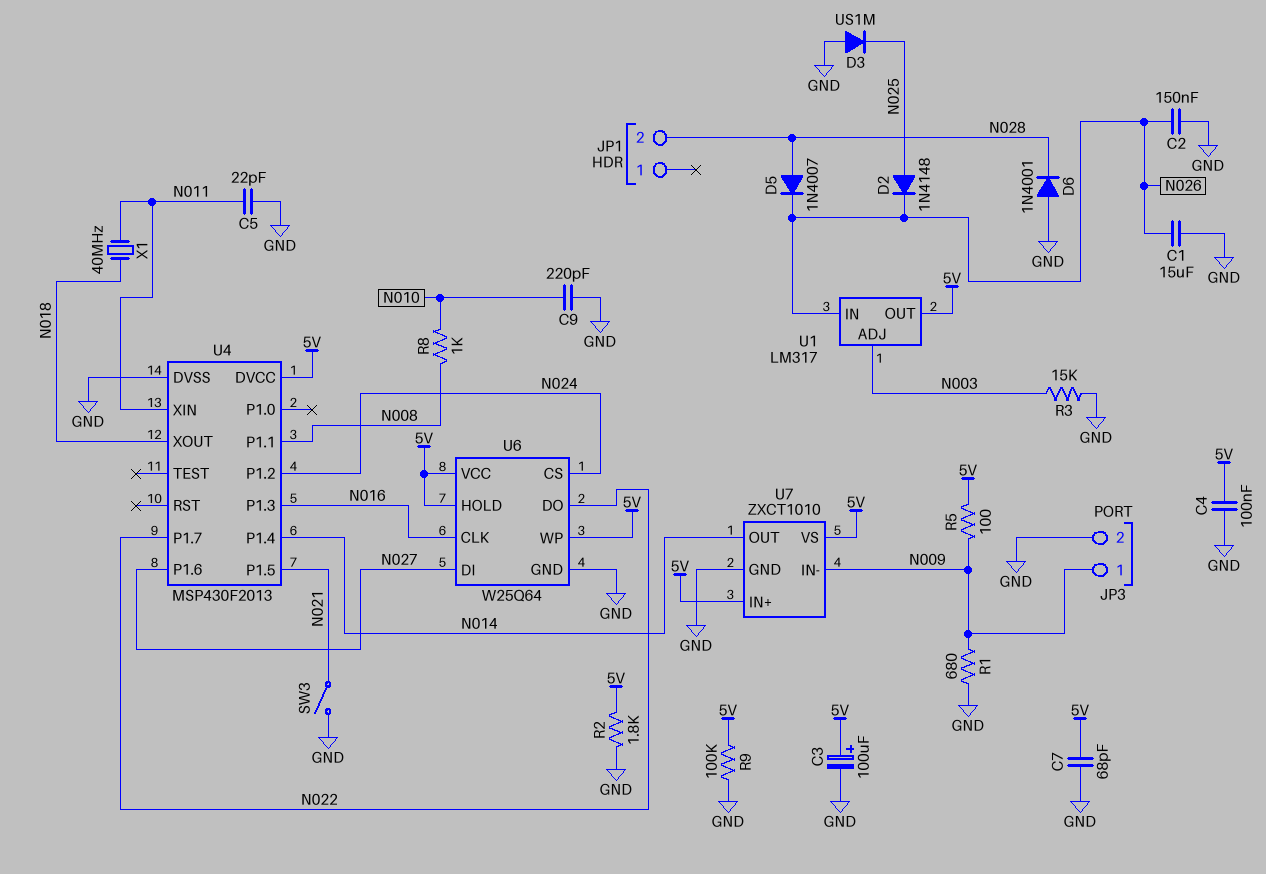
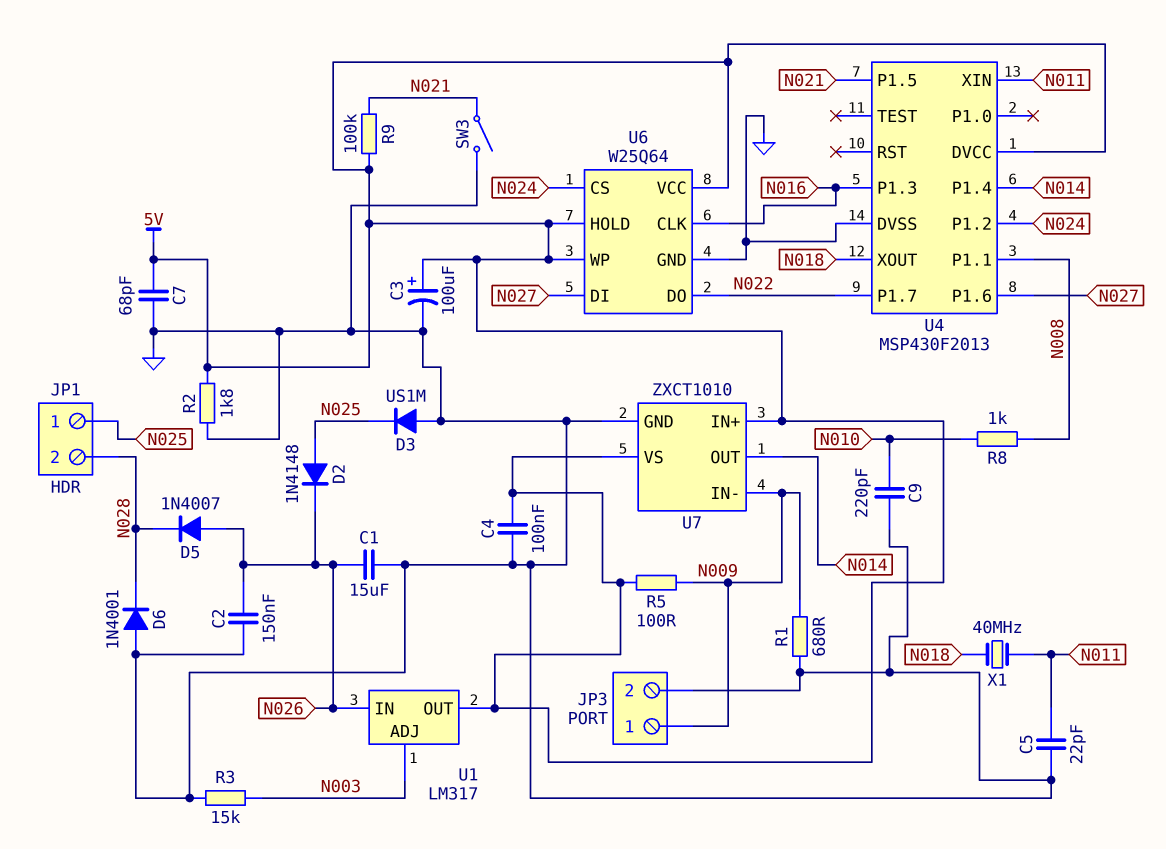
D5: diode 1N4007 (A N028, K N026) -> diode 1N4007 (A N026, K N028)
JP1 pin 1: none -> N025
R9: 100k (5V, GND) -> 100k (5V, N021)

